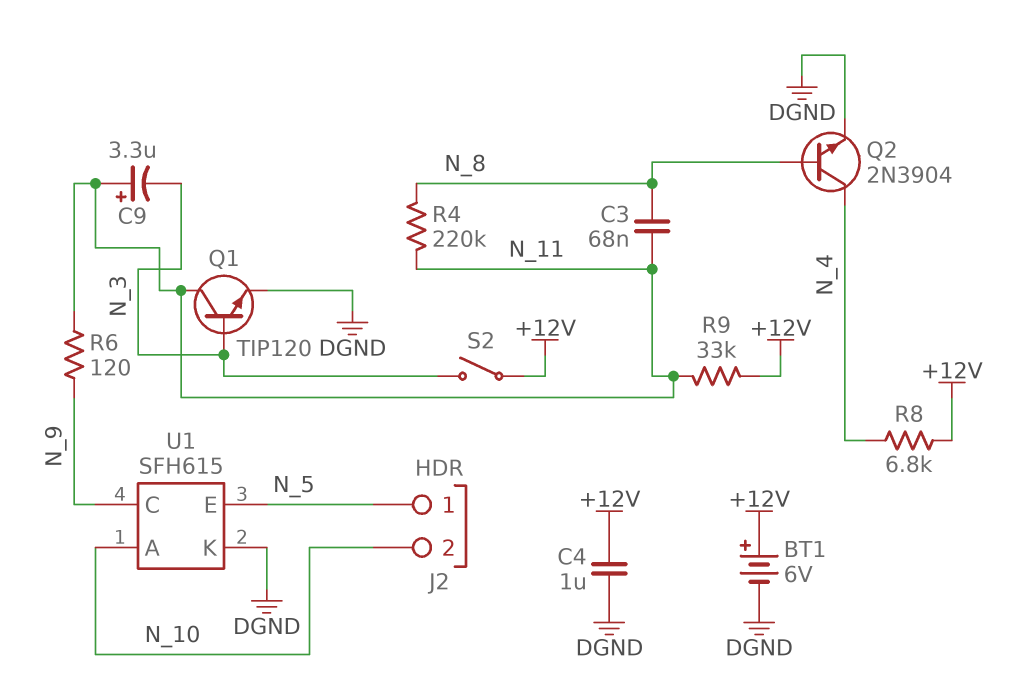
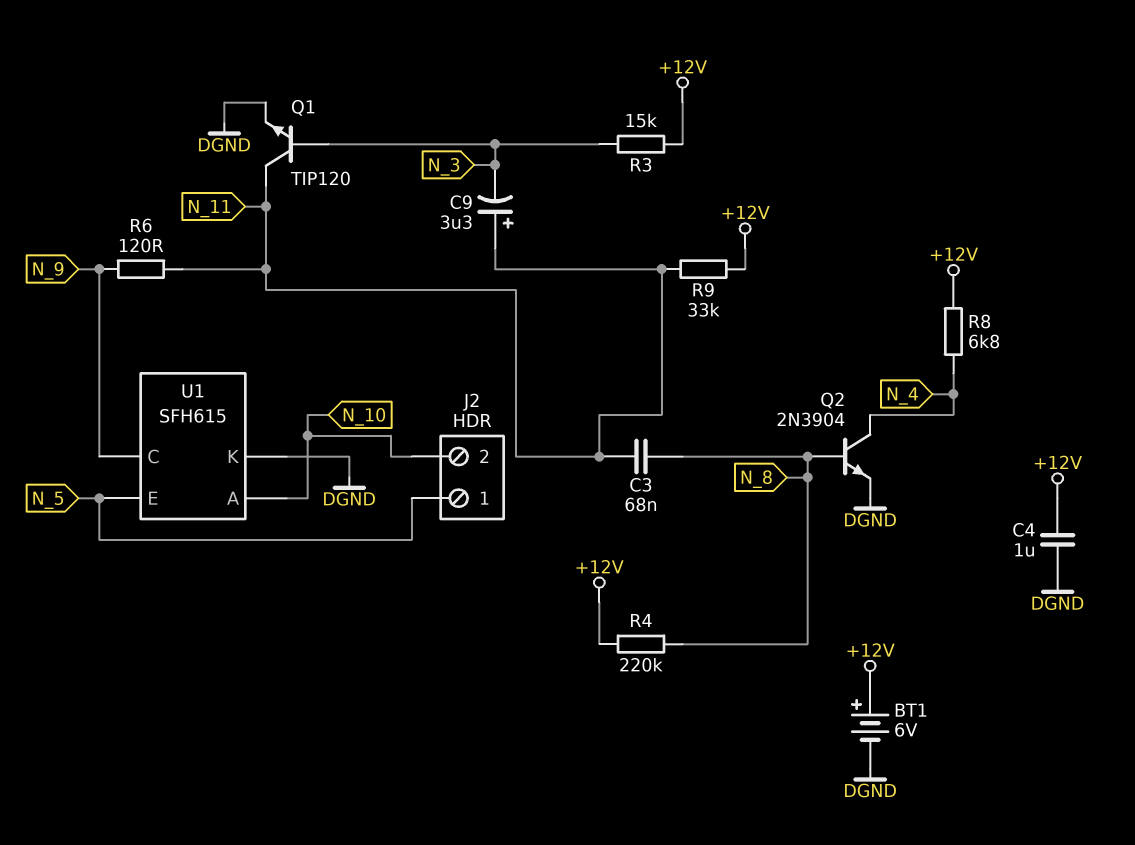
R3: none -> 15k (+12V, N_3)
R4: 220k (N_8, N_11) -> 220k (+12V, N_8)
S2: switch (+12V, N_3) -> none

